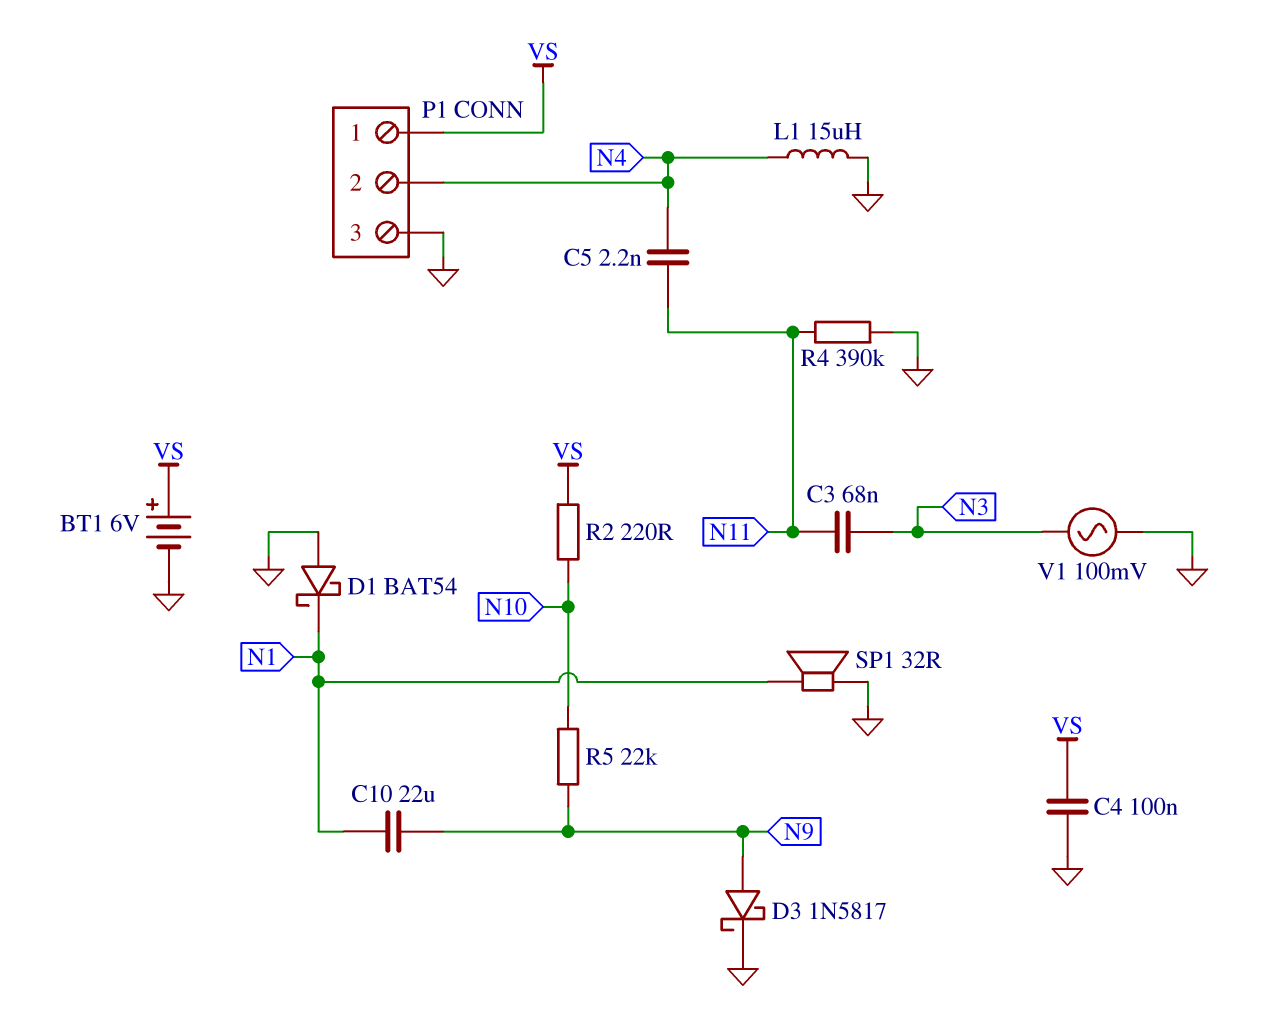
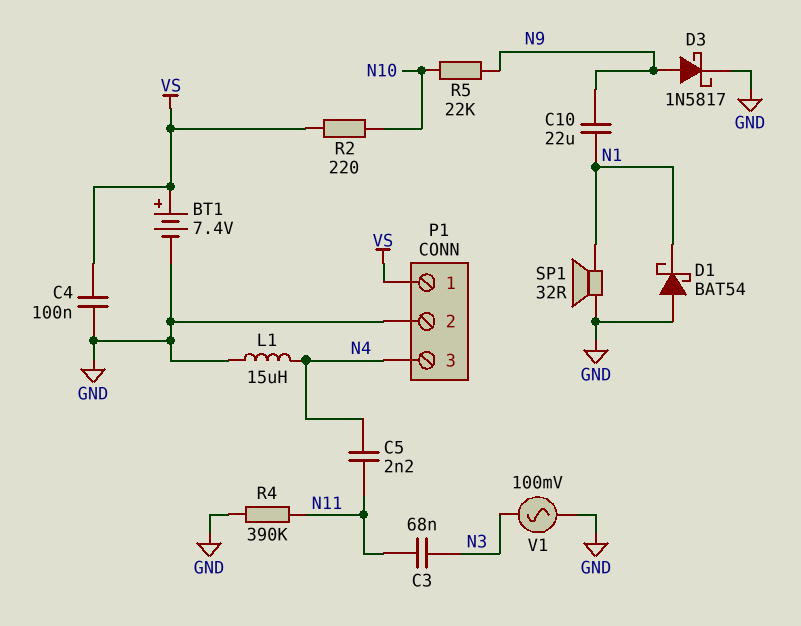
BT1: 6V (plus VS, minus GND) -> 7.4V (plus VS, minus GND)
P1 pin 2: N4 -> GND
P1 pin 3: GND -> N4

